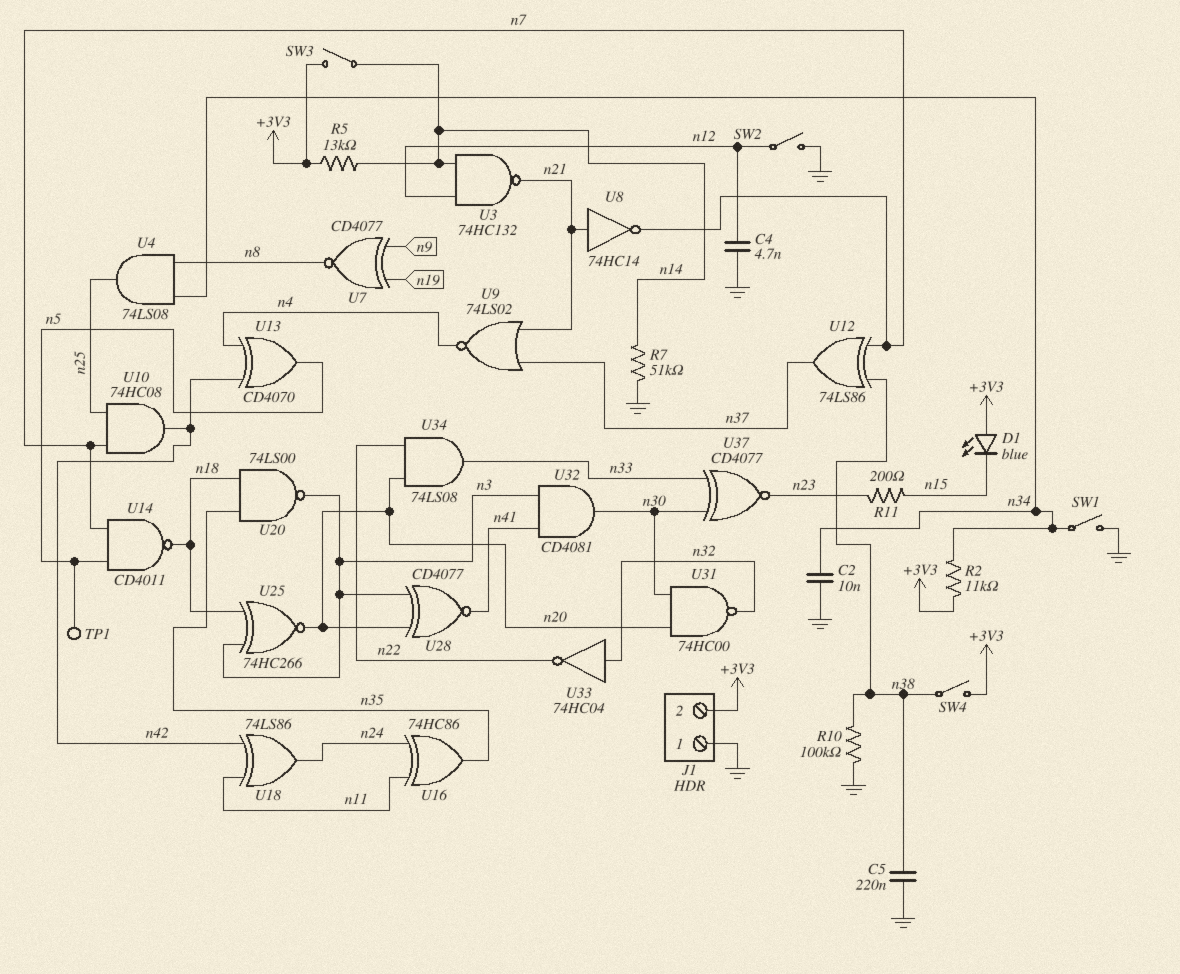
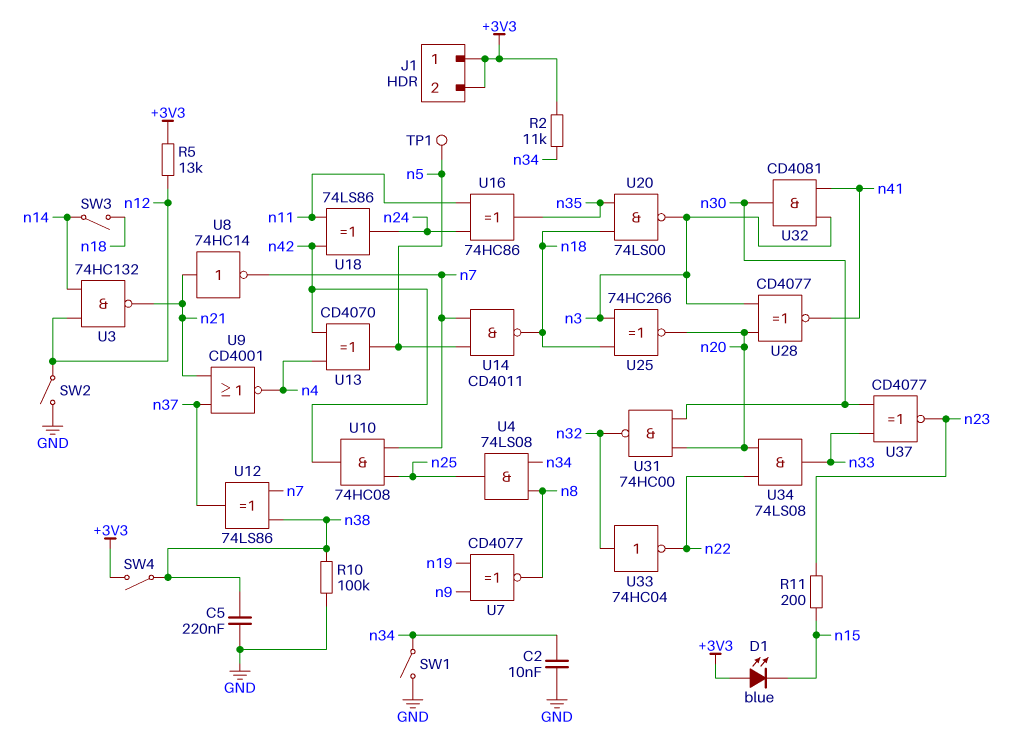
C4: 4.7nF (GND, n12) -> none
J1 pin 1: GND -> +3V3
R5: 13k (+3V3, n14) -> 13k (+3V3, n12)
R7: 51k (GND, n14) -> none
SW3: switch (+3V3, n14) -> switch (n14, n18)
U9: NOR 74LS02 (in n21, in n37, out n4) -> NOR CD4001 (in n21, in n37, out n4)

